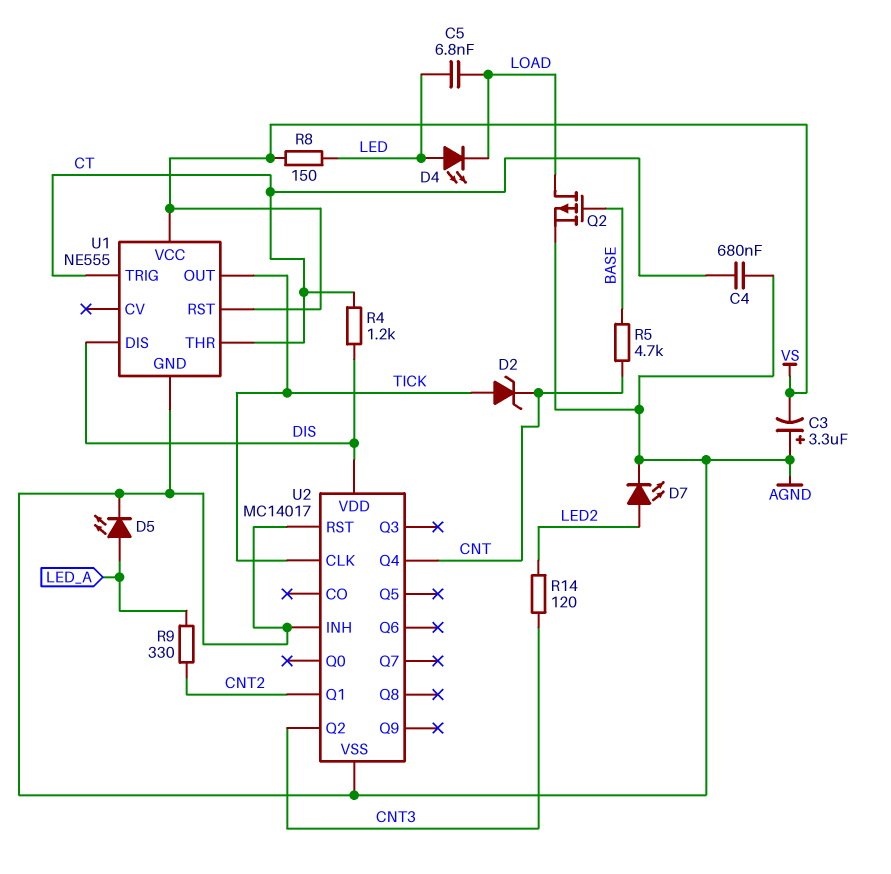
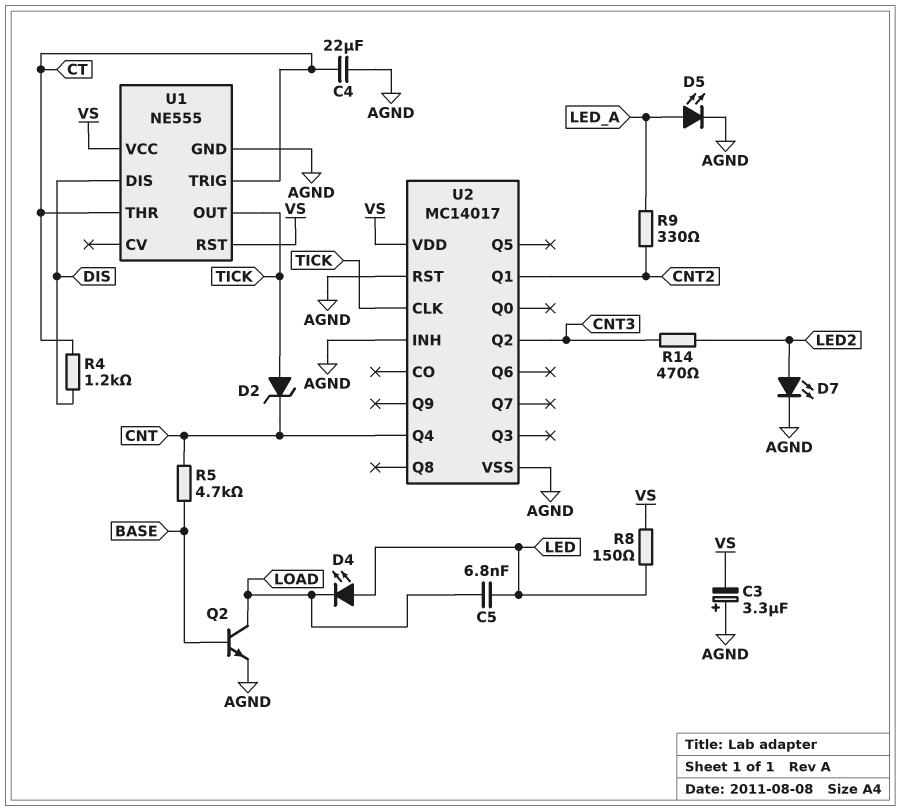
C4: 680nF (AGND, CT) -> 22uF (AGND, CT)
Q2: PMOS (G BASE, D LOAD, S AGND) -> NPN (B BASE, C LOAD, E AGND)
R14: 120 (CNT3, LED2) -> 470 (CNT3, LED2)
U2 pin VDD: DIS -> VS

